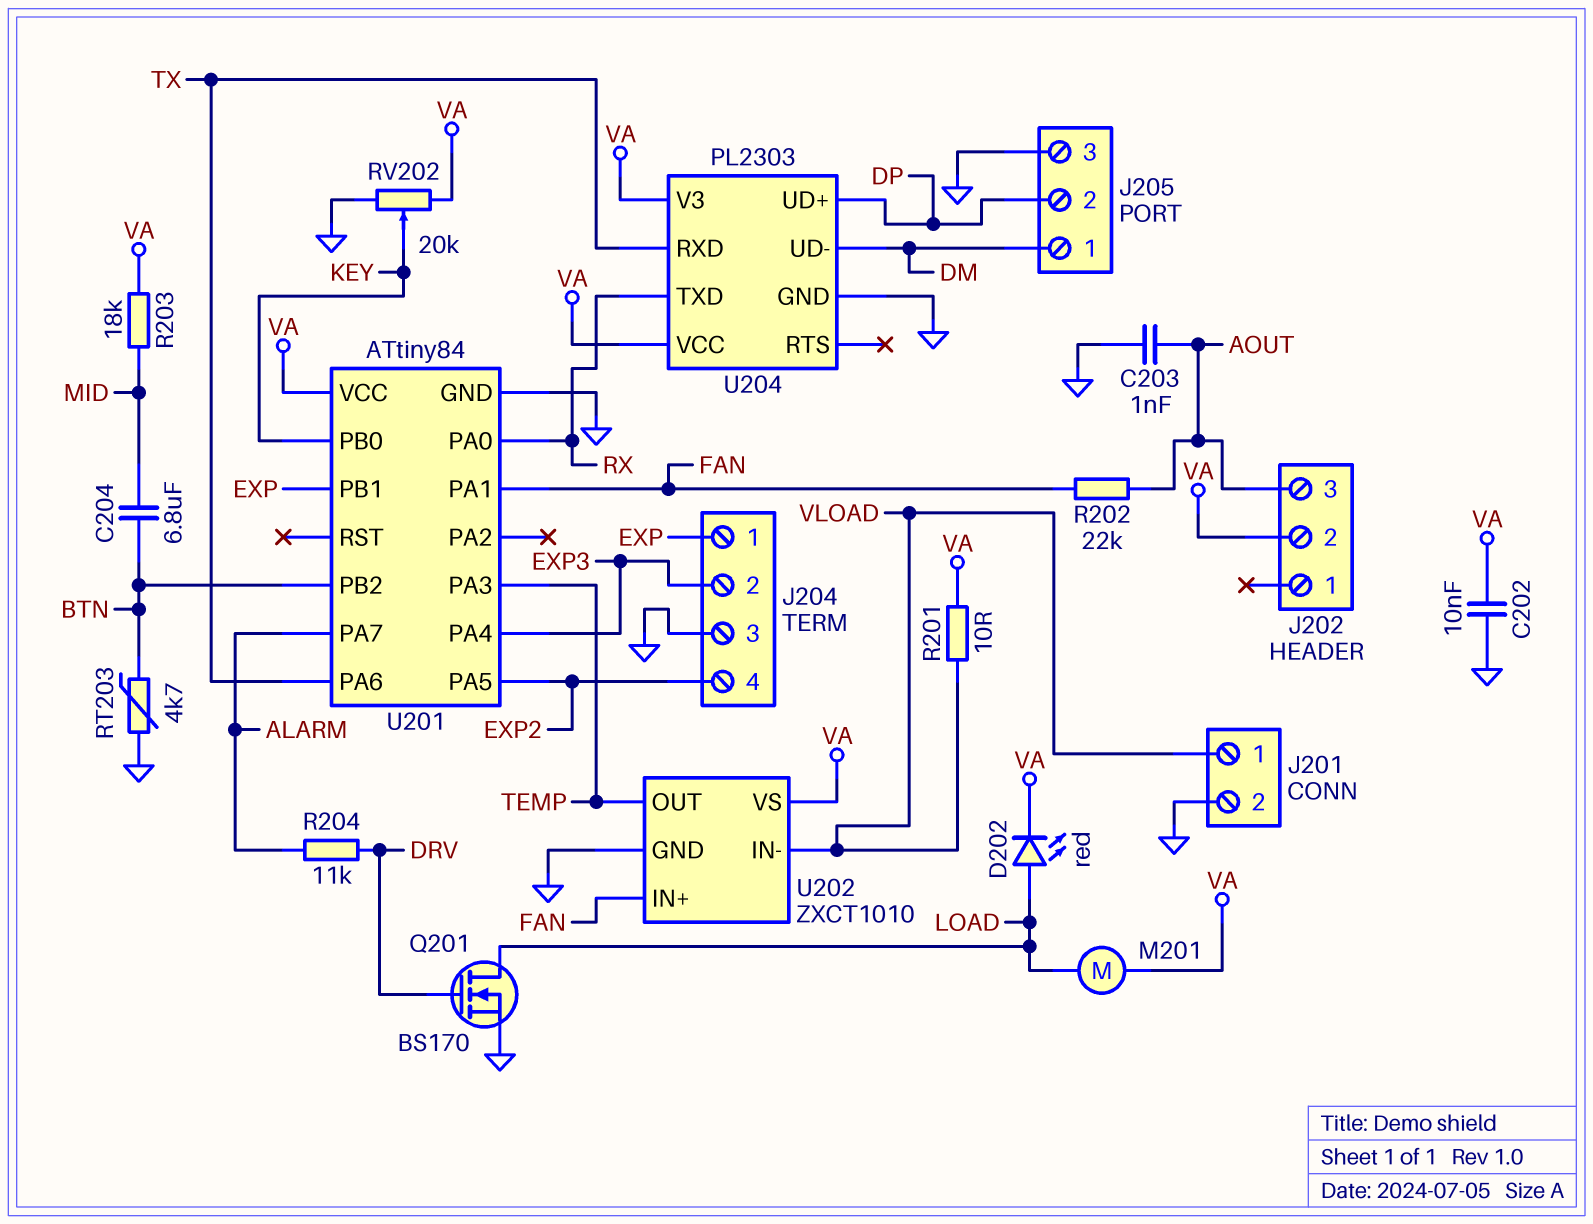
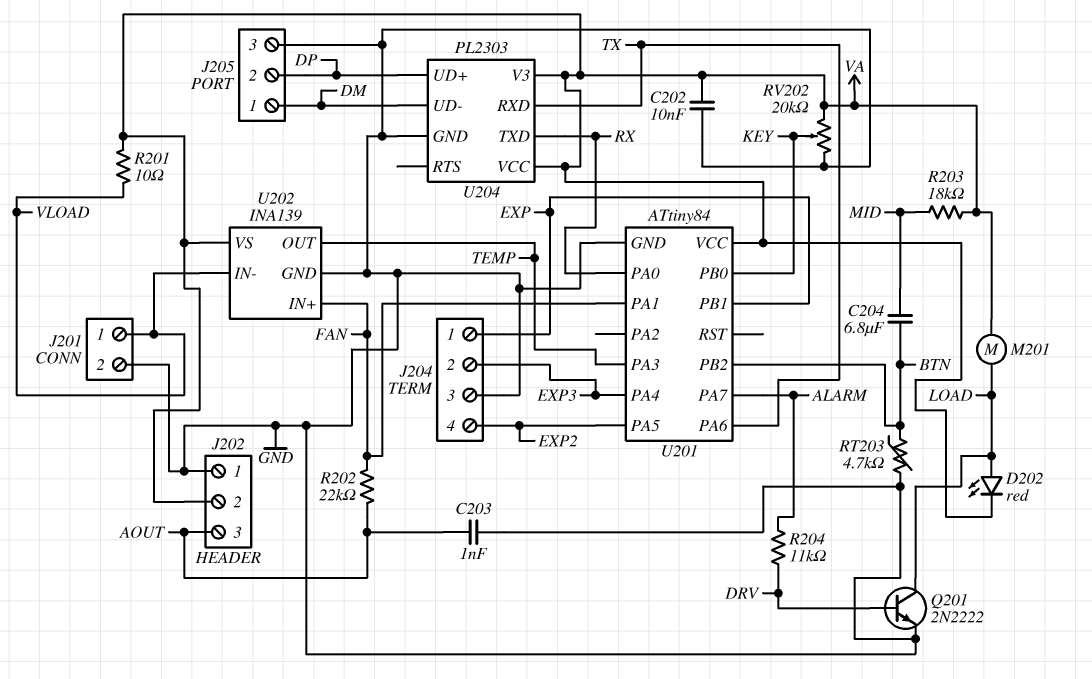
J202 pin 1: none -> GND
Q201: NMOS BS170 (G DRV, D LOAD, S GND) -> NPN 2N2222 (B DRV, C LOAD, E GND)
U202: ZXCT1010 -> INA139

